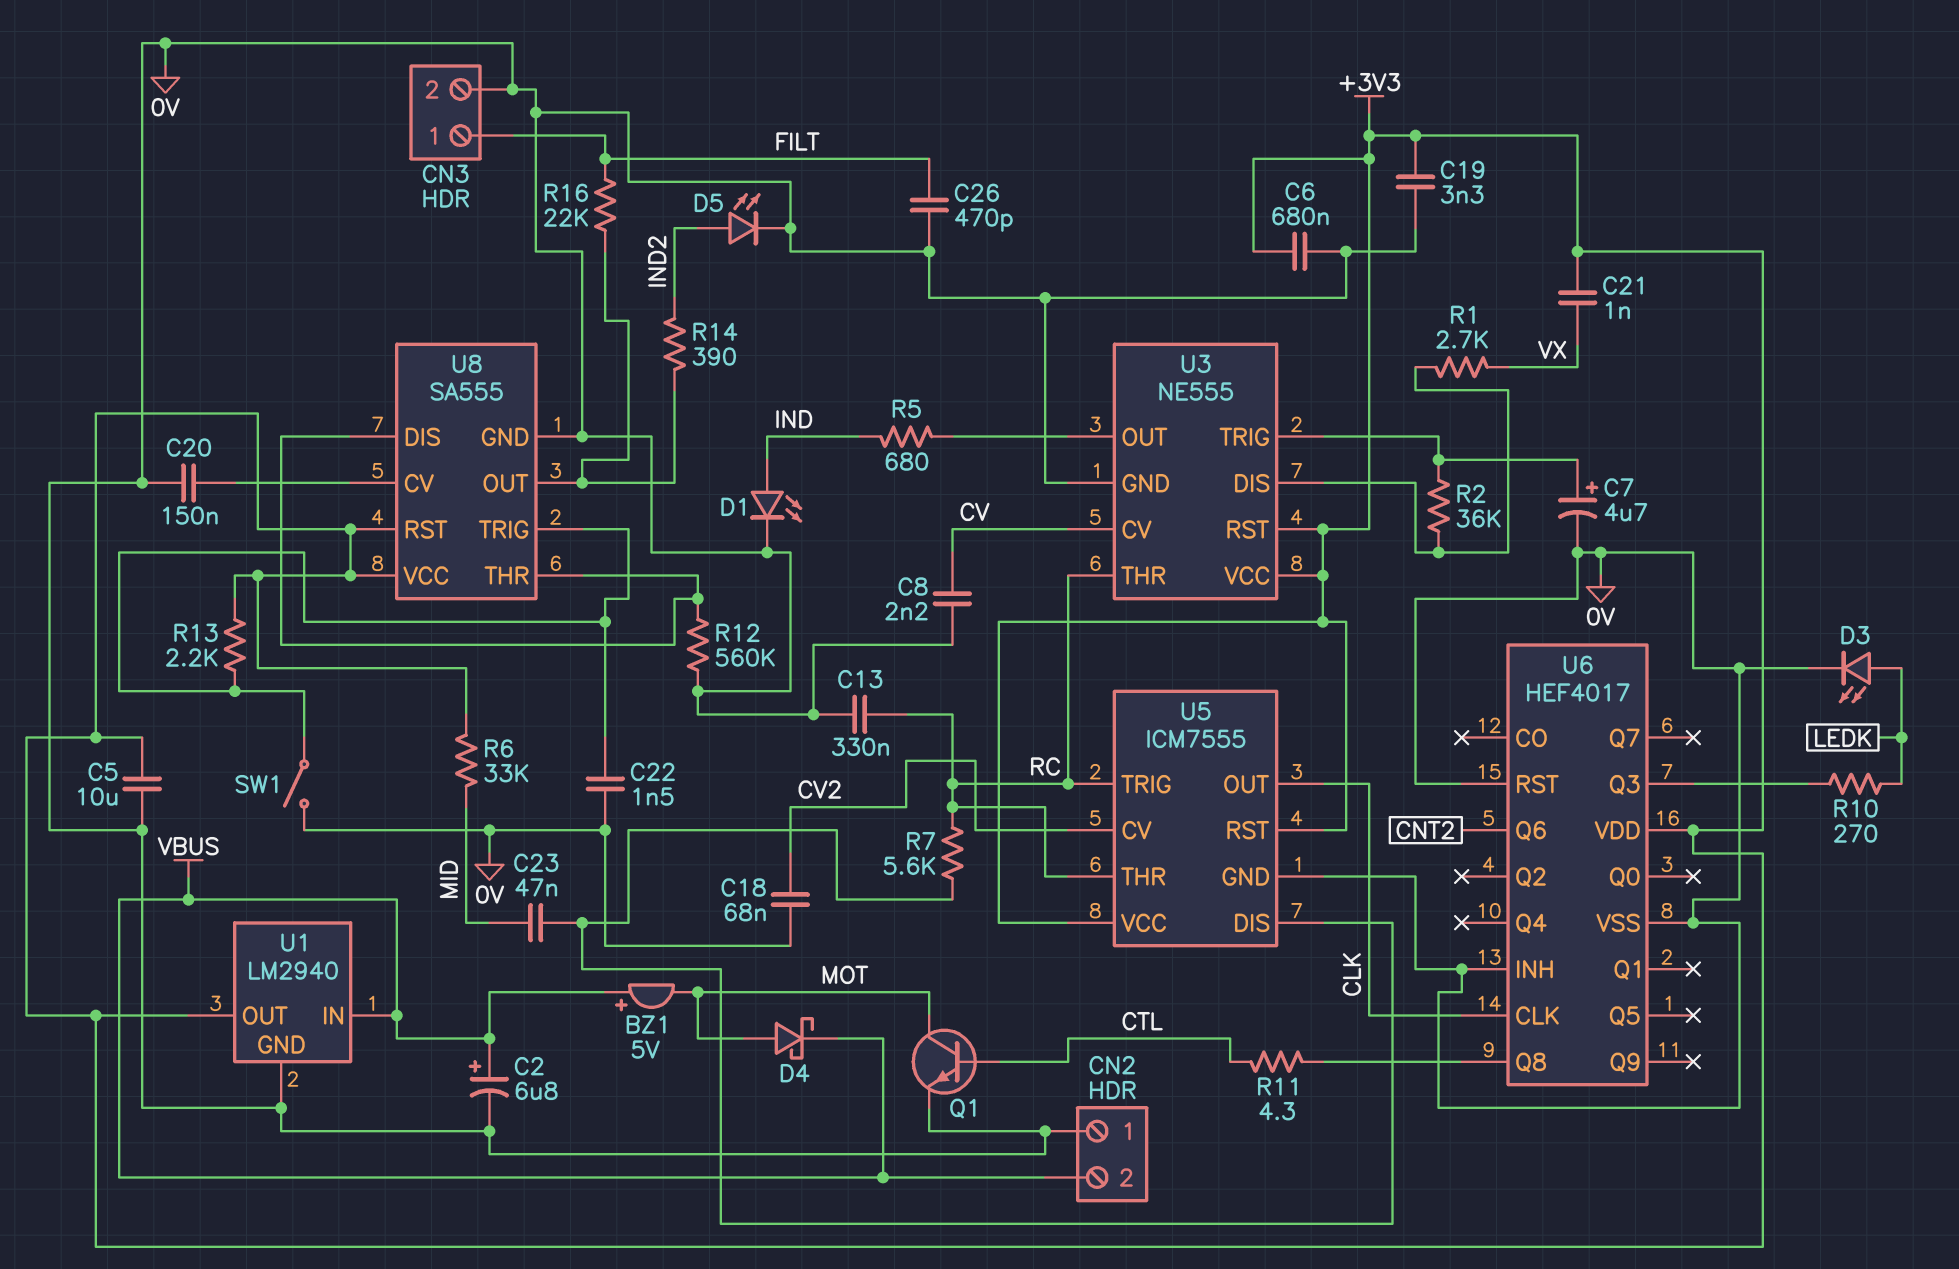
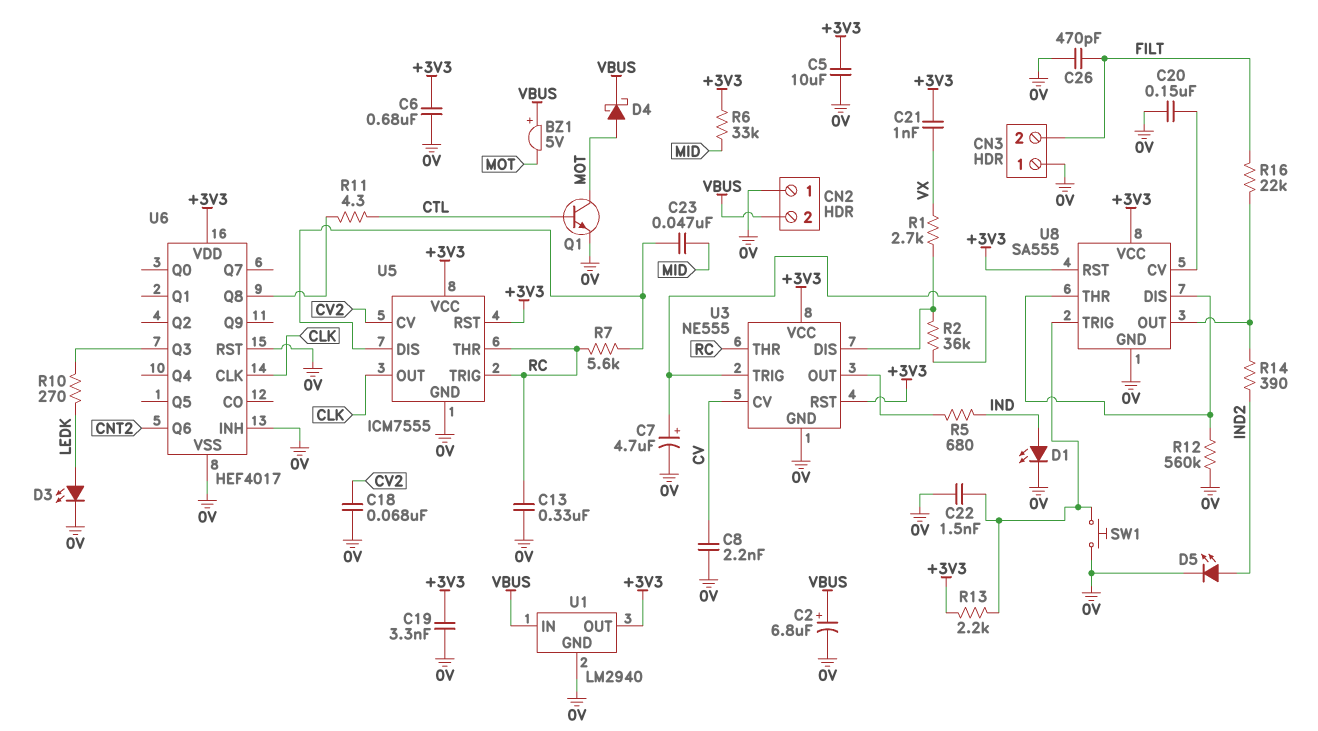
CN3 pin 1: FILT -> 0V
CN3 pin 2: 0V -> FILT
SW1: switch (0V, U8/TRIG) -> button (0V, U8/TRIG)

